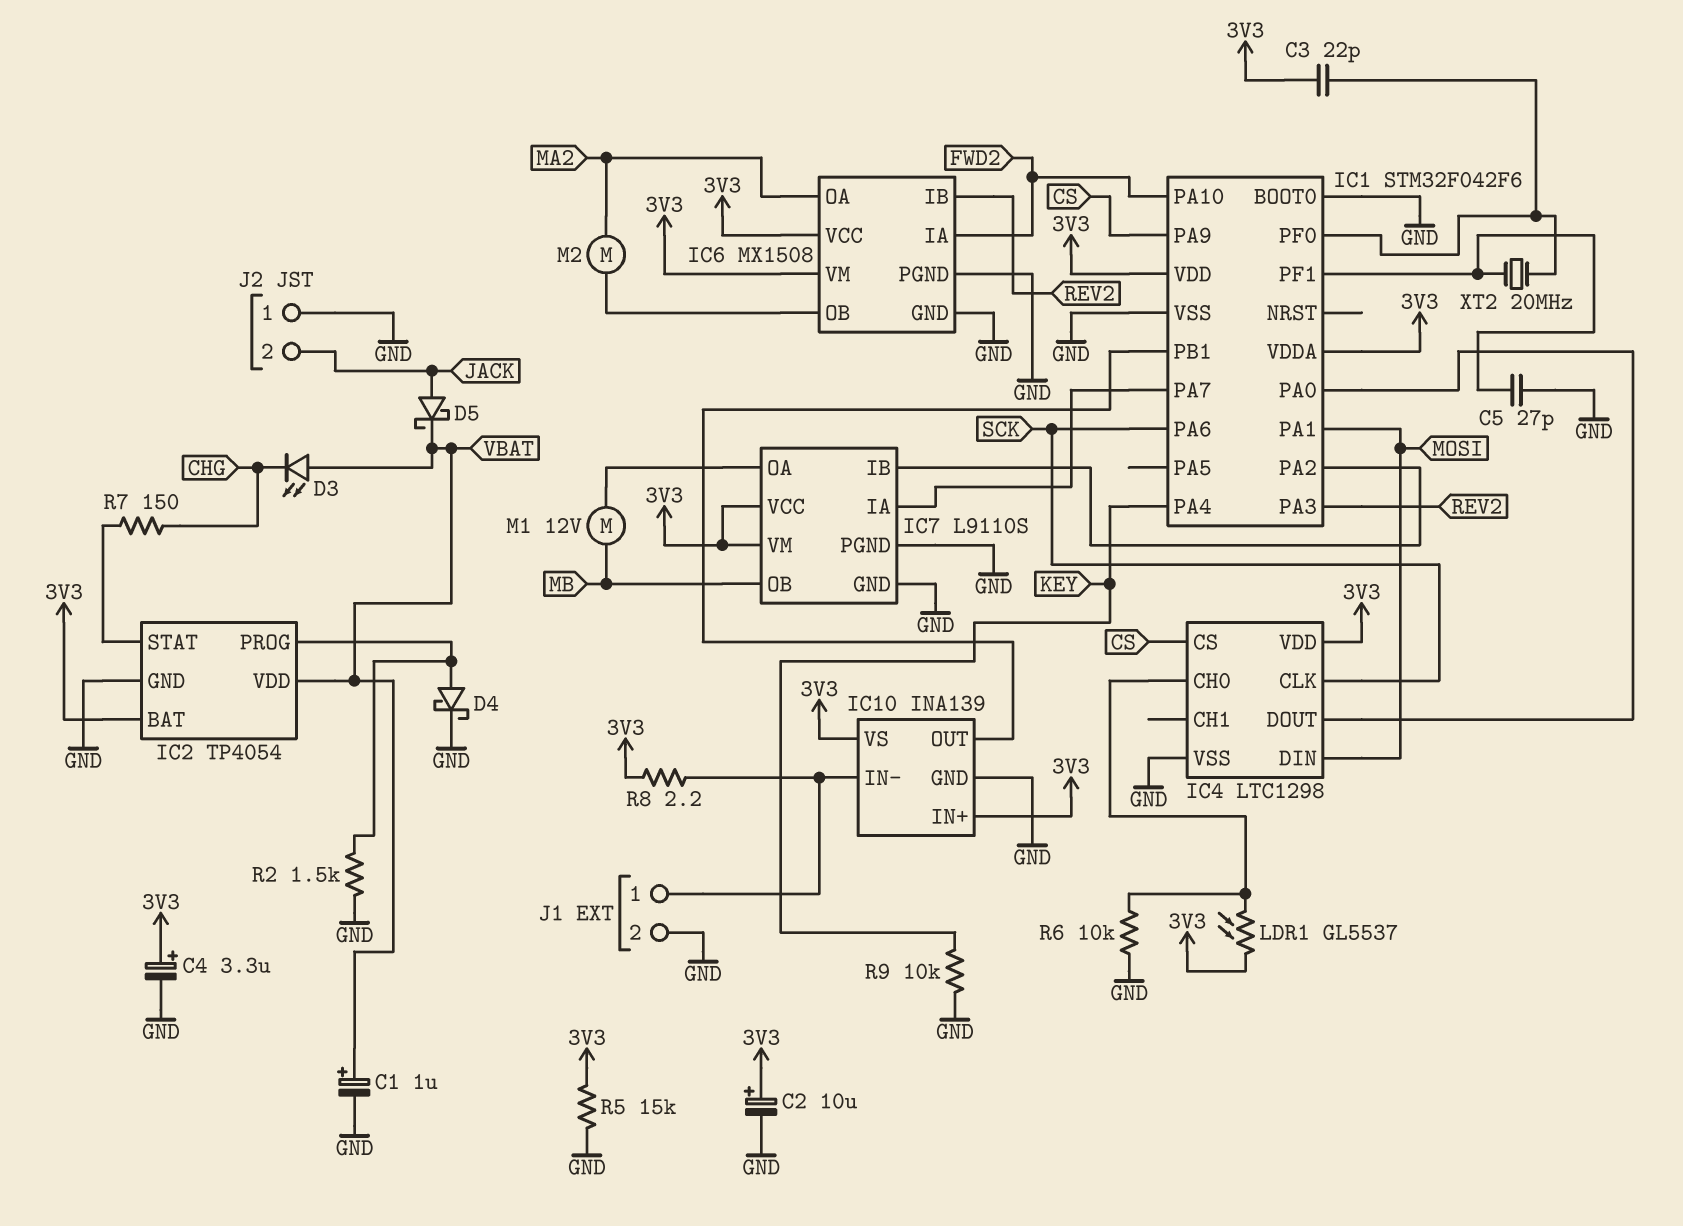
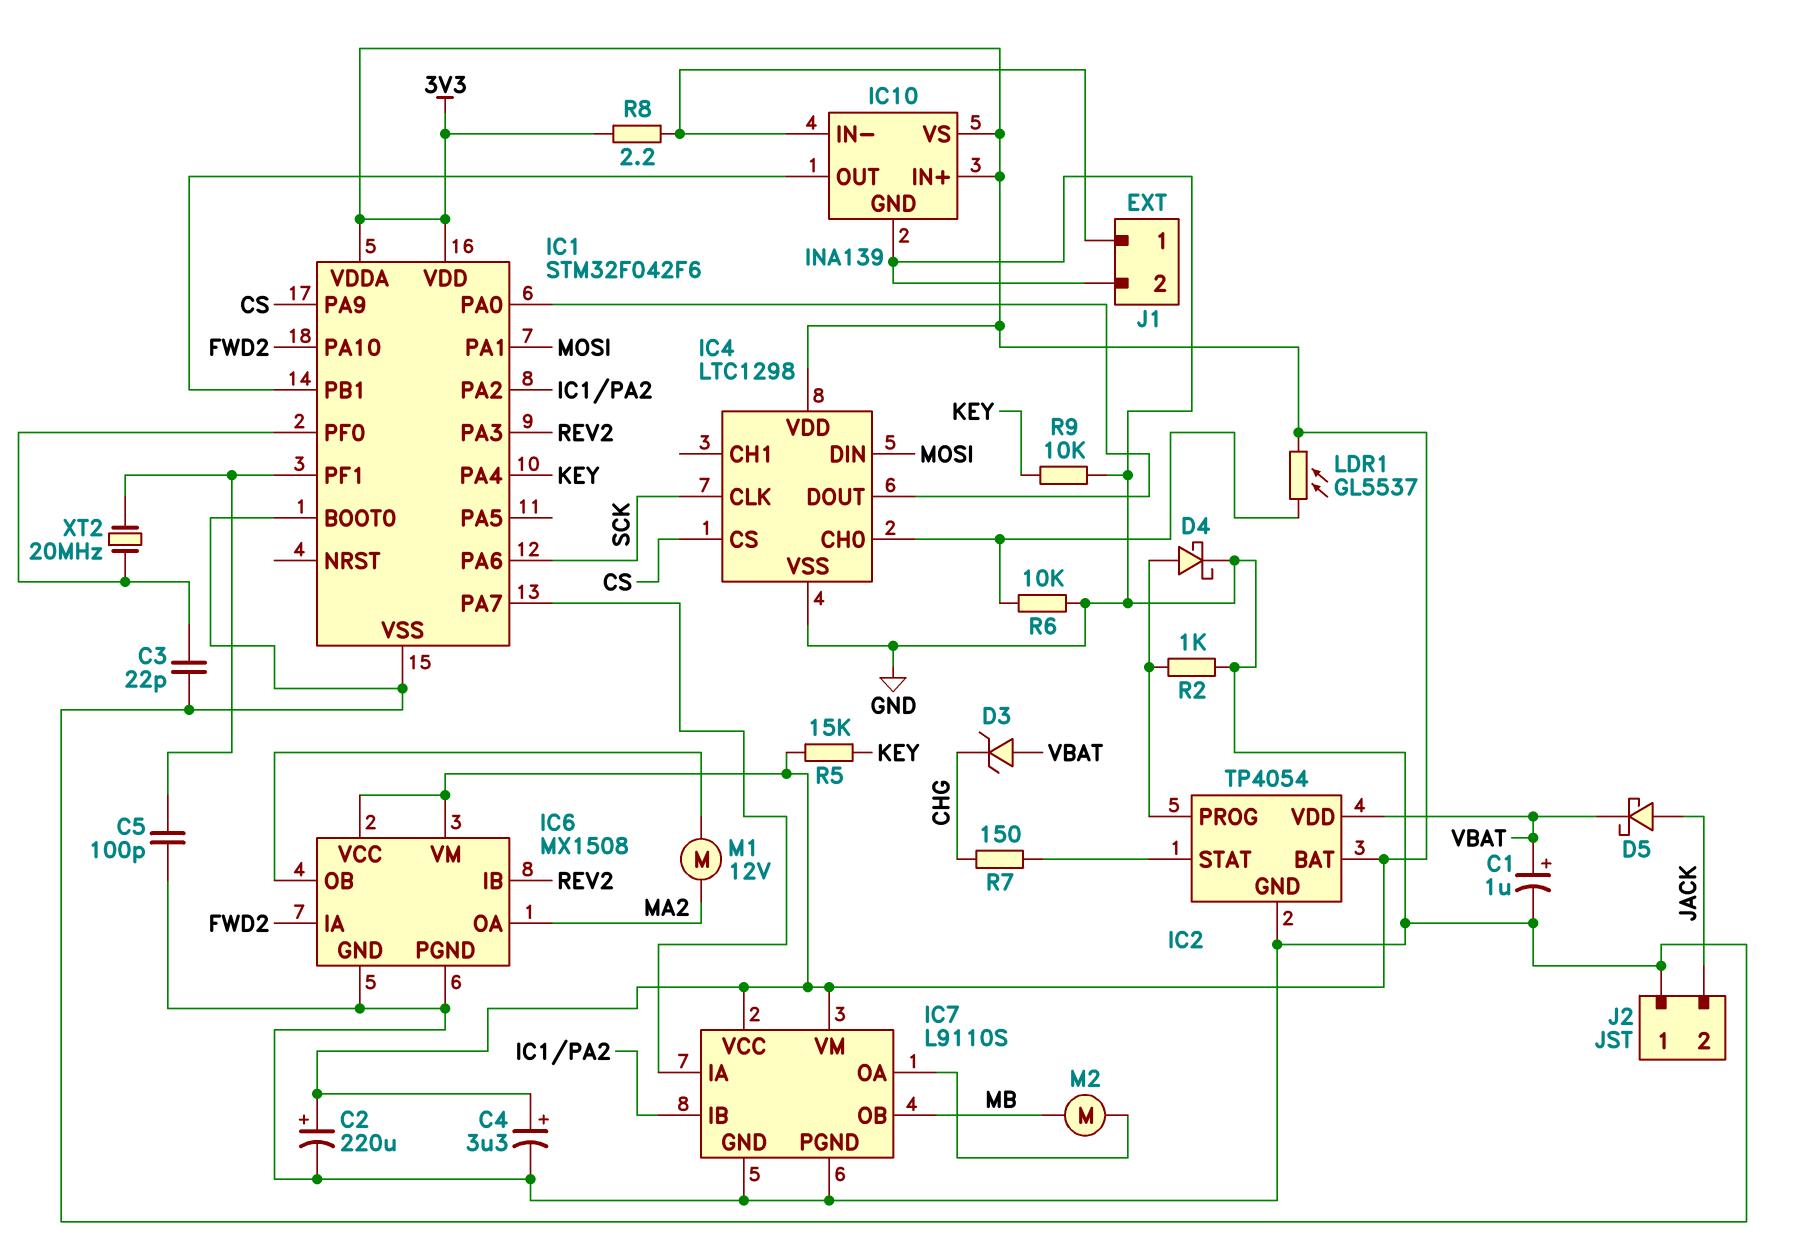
C2: 10uF (plus 3V3, minus GND) -> 220uF (plus 3V3, minus GND)
C3: 22pF (3V3, IC1/PF0) -> 22pF (GND, IC1/PF0)
C5: 27pF (GND, IC1/PF1) -> 100pF (GND, IC1/PF1)
D3: LED (A VBAT, K CHG) -> zener (A VBAT, K CHG)
M1: motor 12V (IC7/OA, MB) -> motor 12V (IC6/OB, MA2)
M2: motor (IC6/OB, MA2) -> motor (IC7/OA, MB)
R2: 1.5k (GND, IC2/PROG) -> 1k (GND, IC2/PROG)
R5: 15k (3V3, GND) -> 15k (3V3, KEY)

